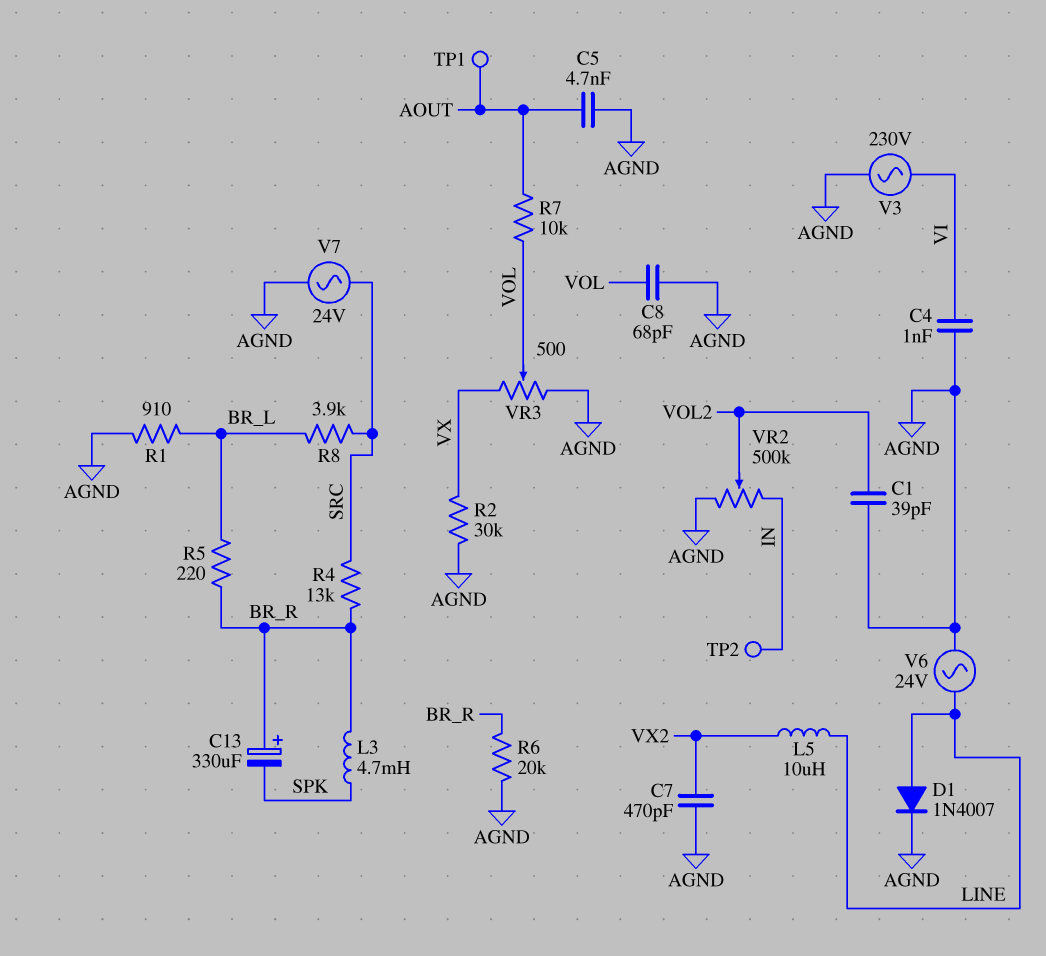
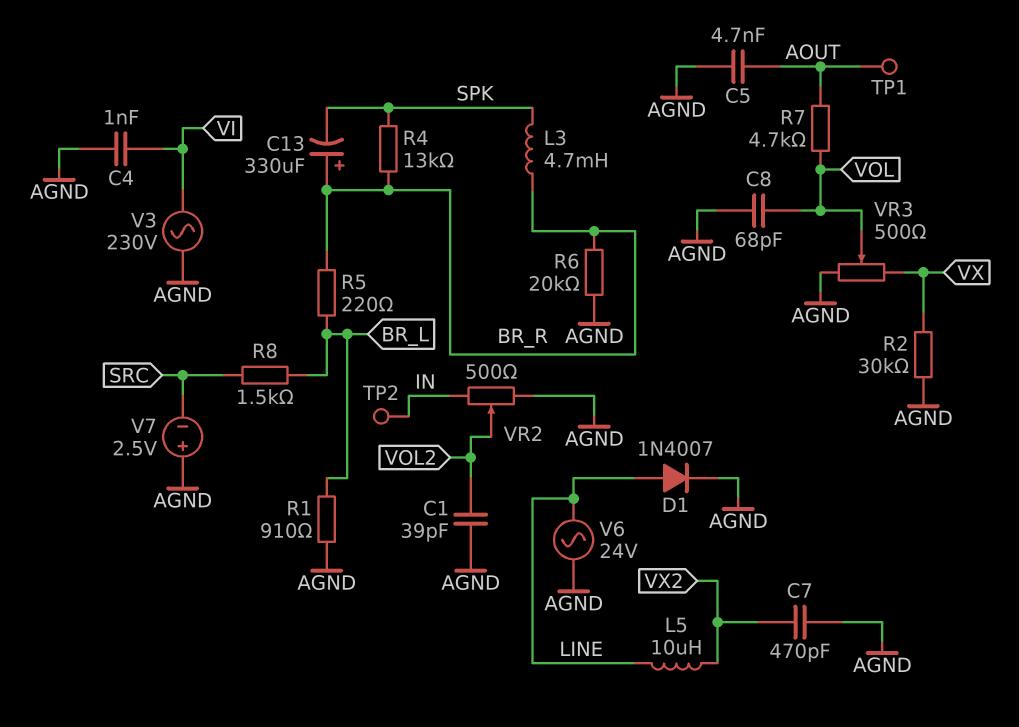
R4: 13k (BR_R, SRC) -> 13k (BR_R, SPK)
R7: 10k (AOUT, VOL) -> 4.7k (AOUT, VOL)
R8: 3.9k (BR_L, SRC) -> 1.5k (BR_L, SRC)
V7: AC 24V (AGND, SRC) -> 2.5V (plus AGND, minus SRC)
VR2: 500k (AGND, IN, wiper VOL2) -> 500 (AGND, IN, wiper VOL2)

